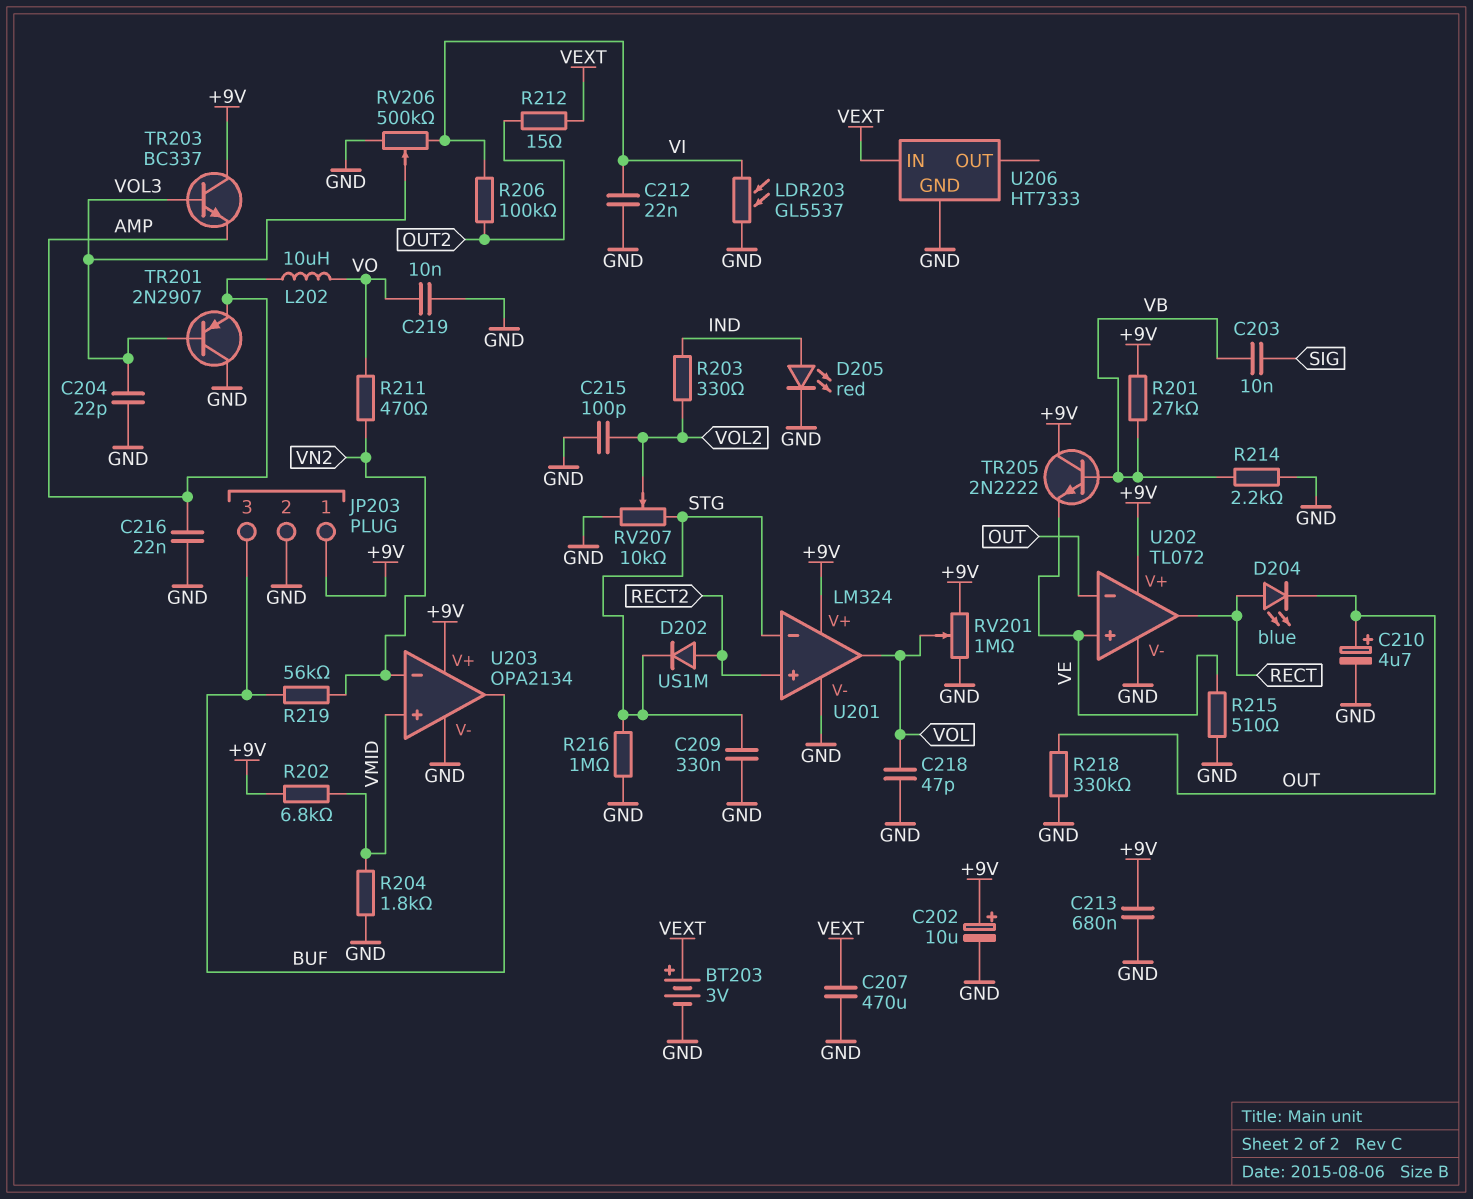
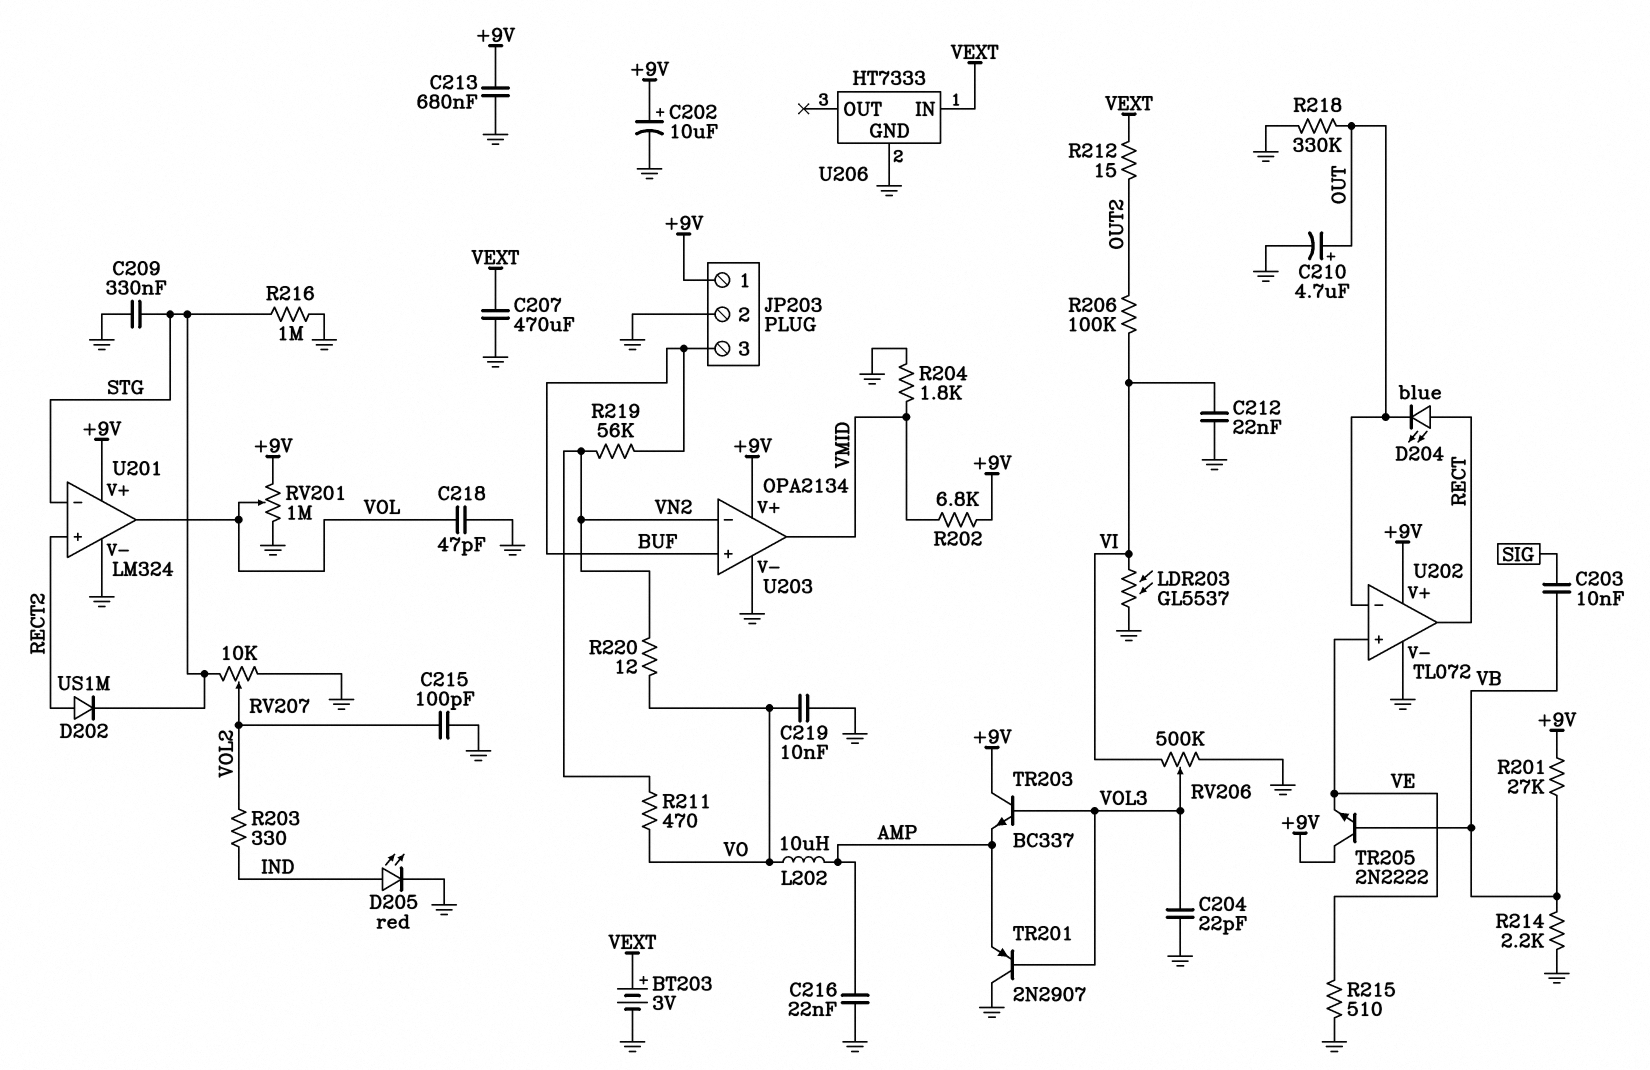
R220: none -> 12 (VN2, VO)
U203 pin in+: VMID -> BUF
U203 pin out: BUF -> VMID

